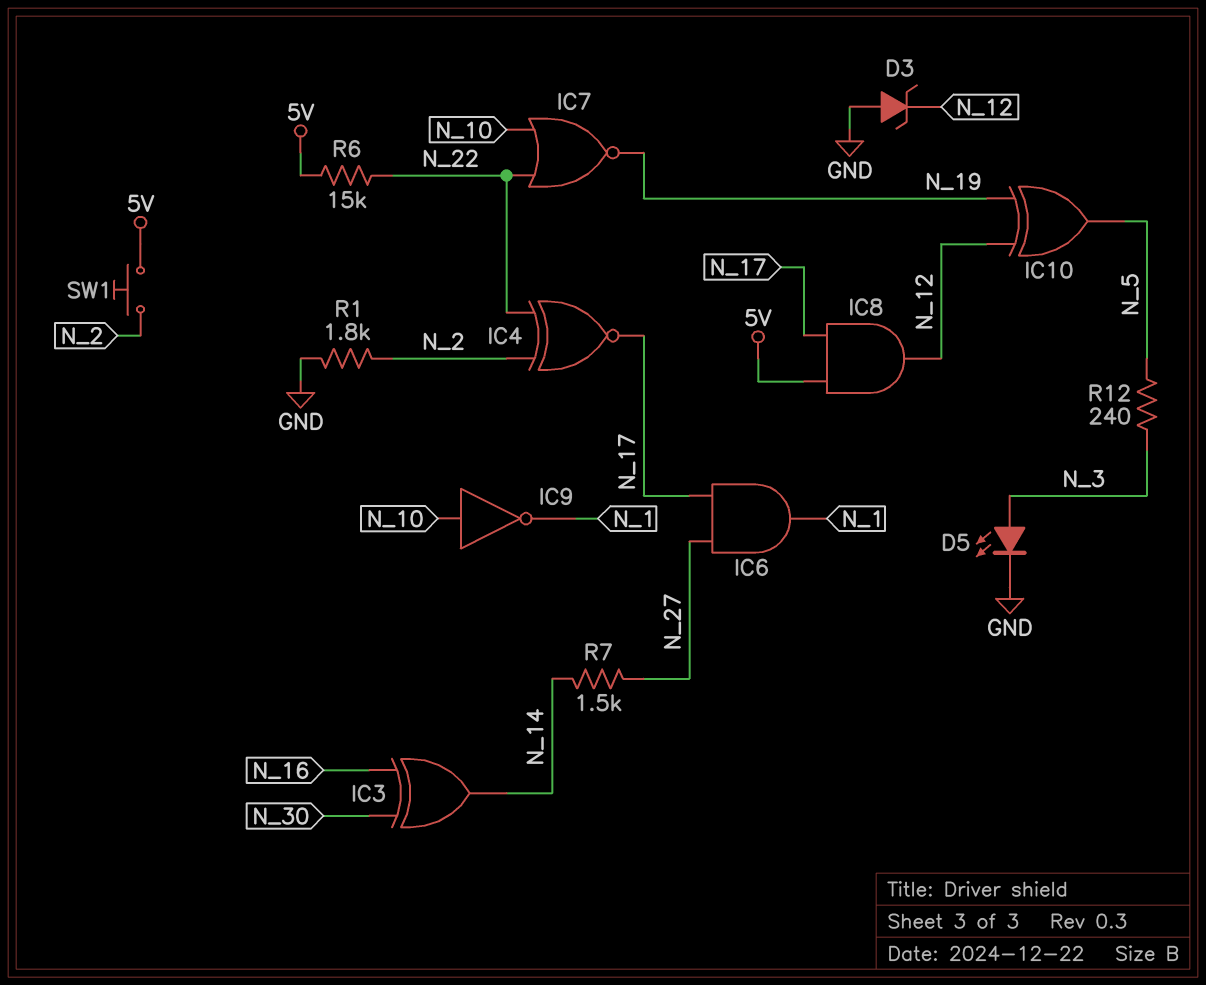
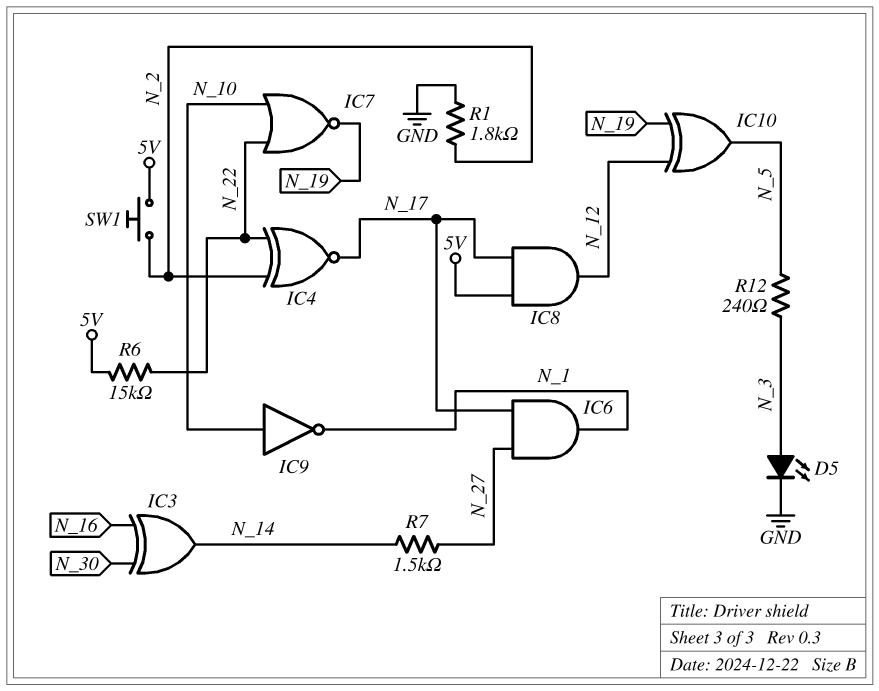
D3: zener (A GND, K N_12) -> none

